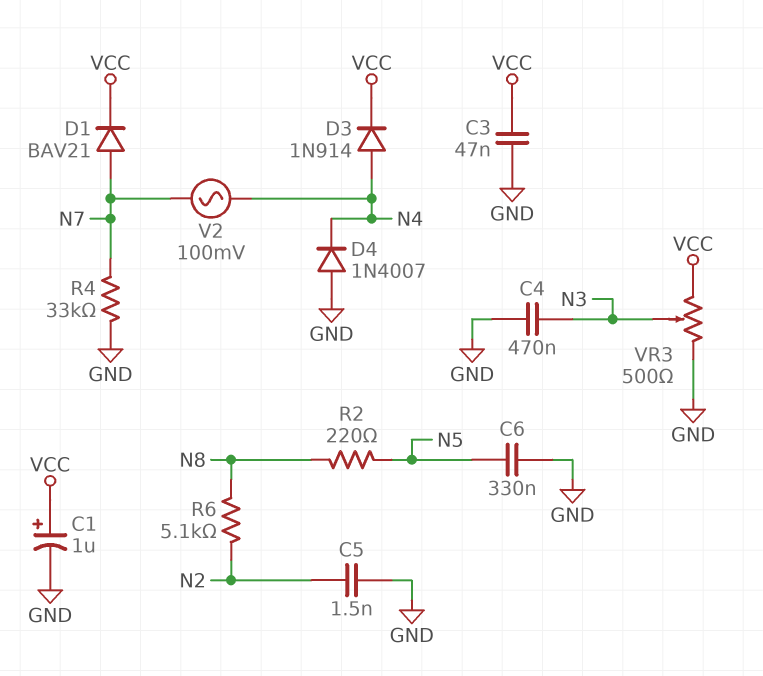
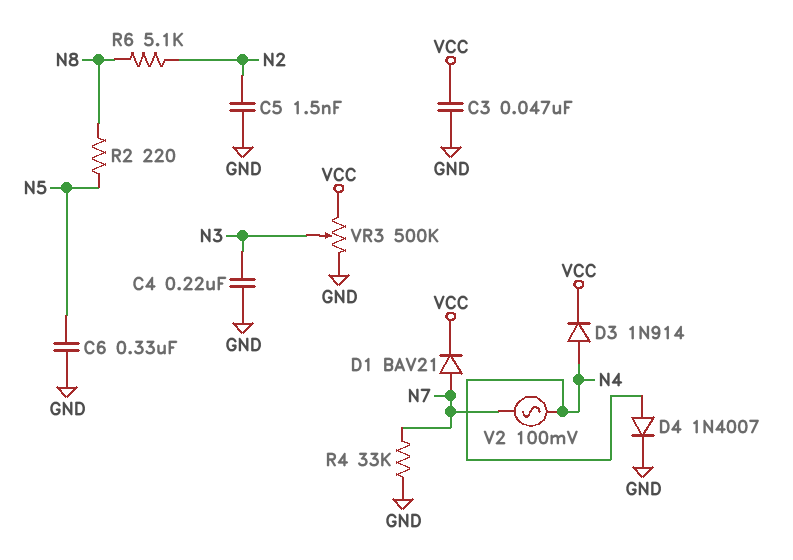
C1: 1uF (plus VCC, minus GND) -> none
C4: 470nF (GND, N3) -> 220nF (GND, N3)
D4: diode 1N4007 (A GND, K N4) -> diode 1N4007 (A N4, K GND)
VR3: 500 (GND, VCC, wiper N3) -> 500k (GND, VCC, wiper N3)

